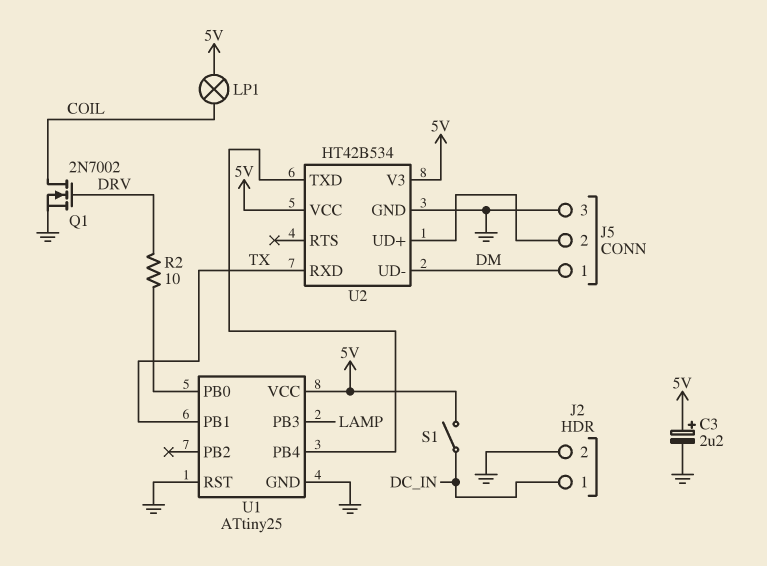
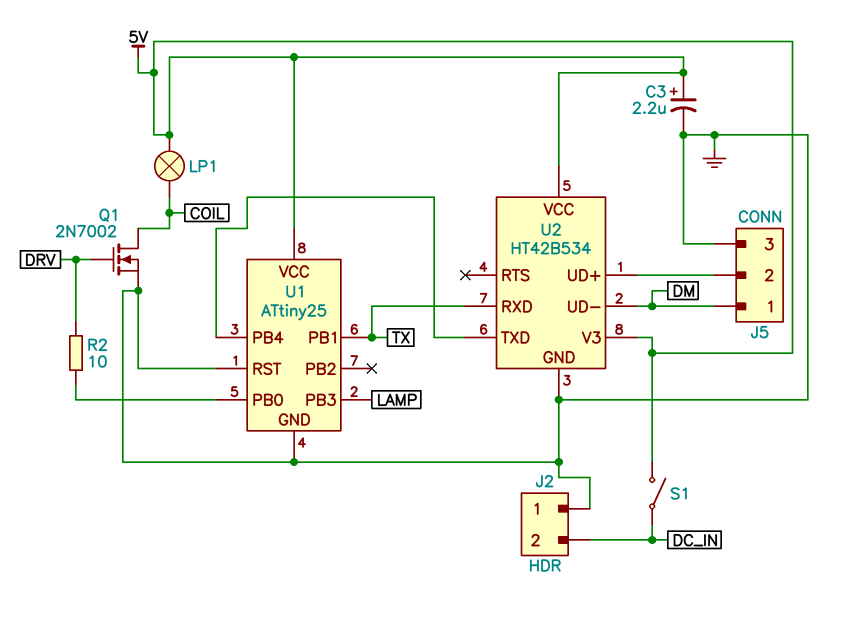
J2 pin 1: DC_IN -> GND
J2 pin 2: GND -> DC_IN

